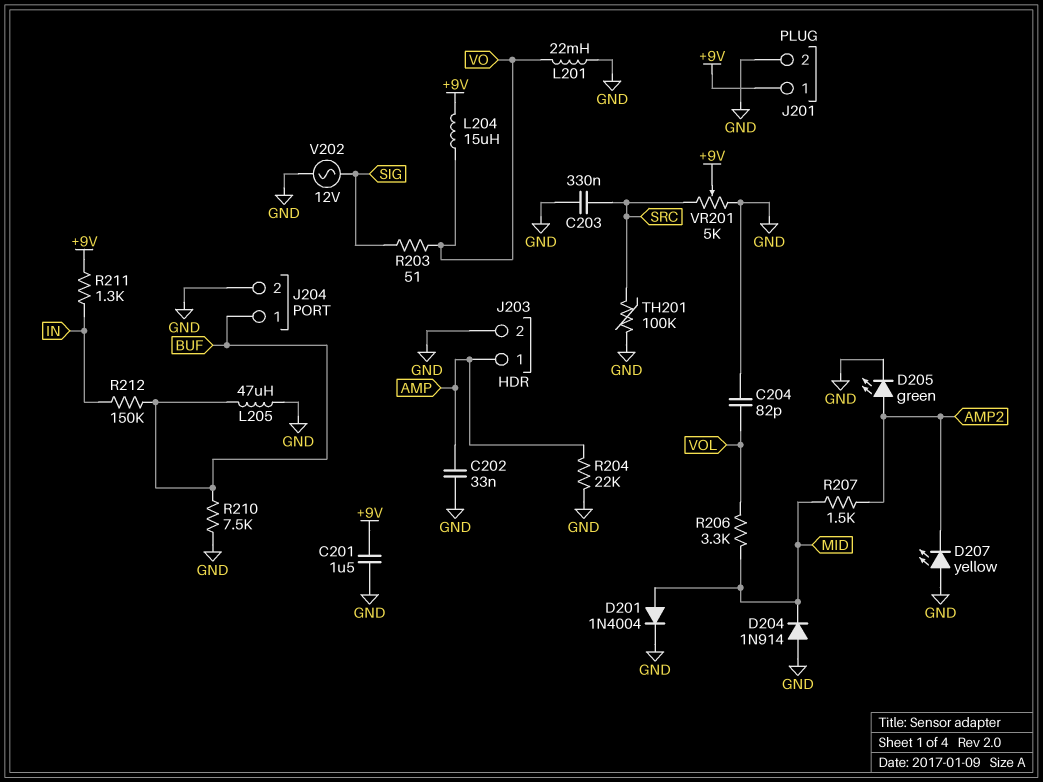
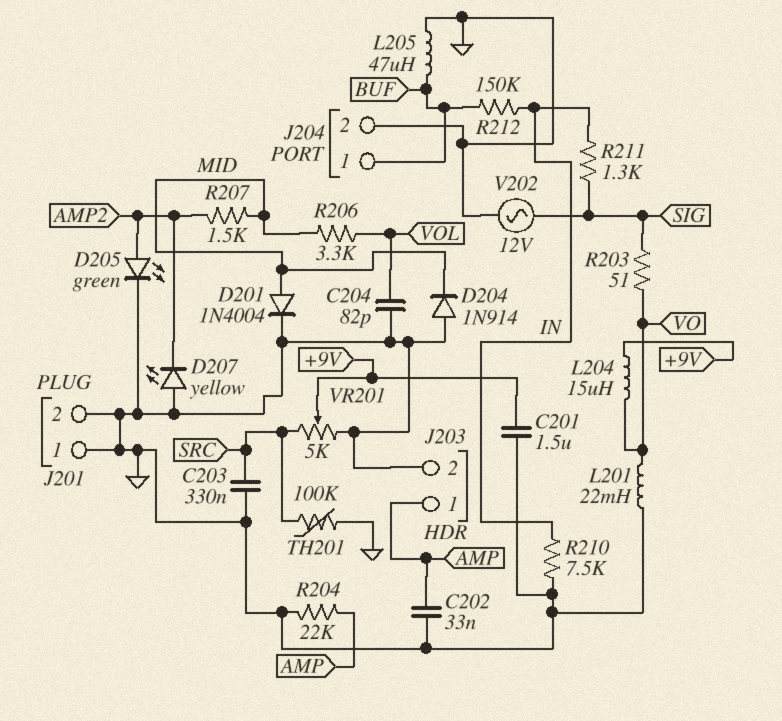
J201 pin 1: +9V -> GND
R210: 7.5k (BUF, GND) -> 7.5k (GND, IN)
R211: 1.3k (+9V, IN) -> 1.3k (IN, SIG)

